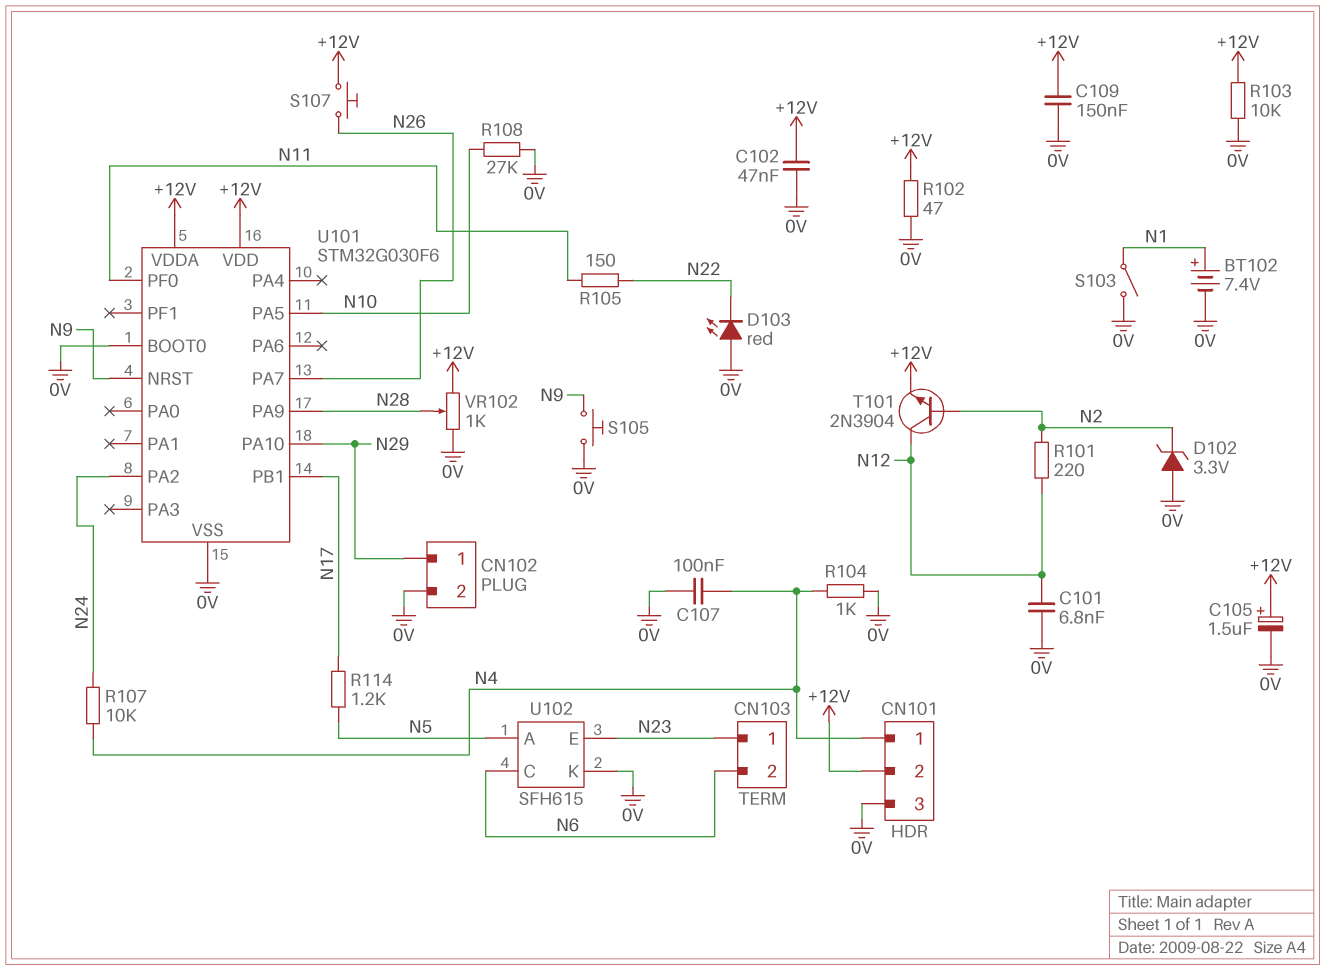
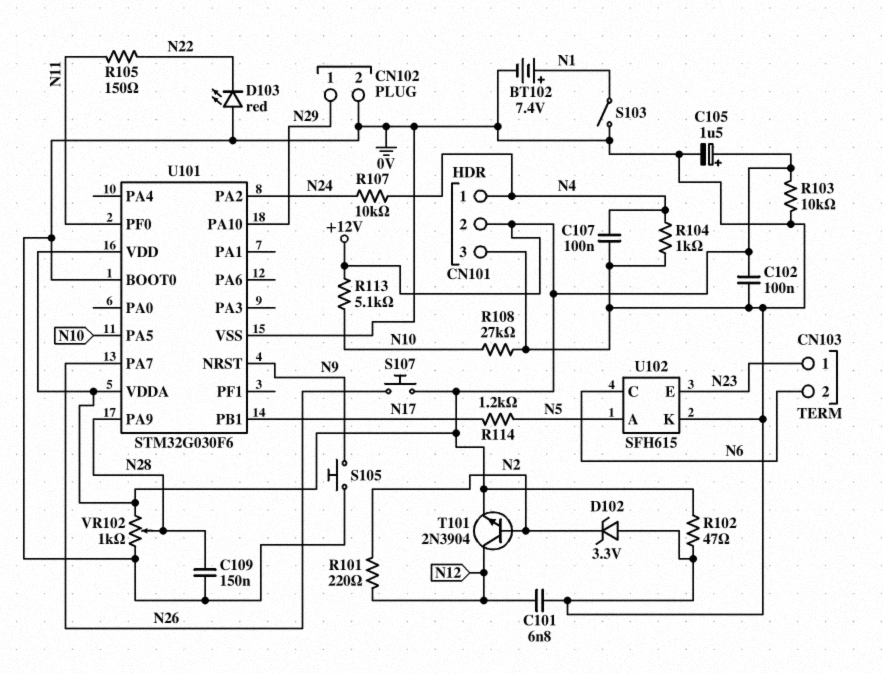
C102: 47nF (+12V, 0V) -> 100nF (+12V, 0V)
C109: 150nF (+12V, 0V) -> 150nF (0V, N28)
R113: none -> 5.1k (+12V, N10)

